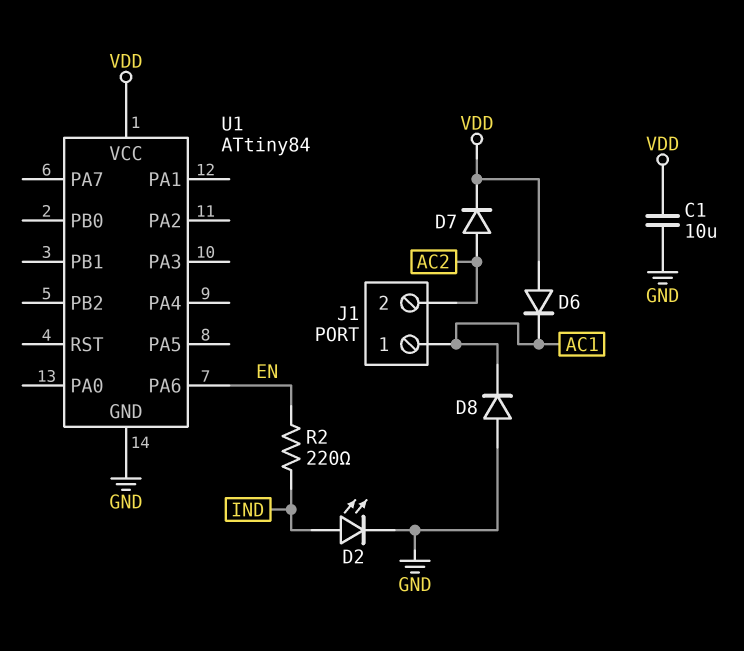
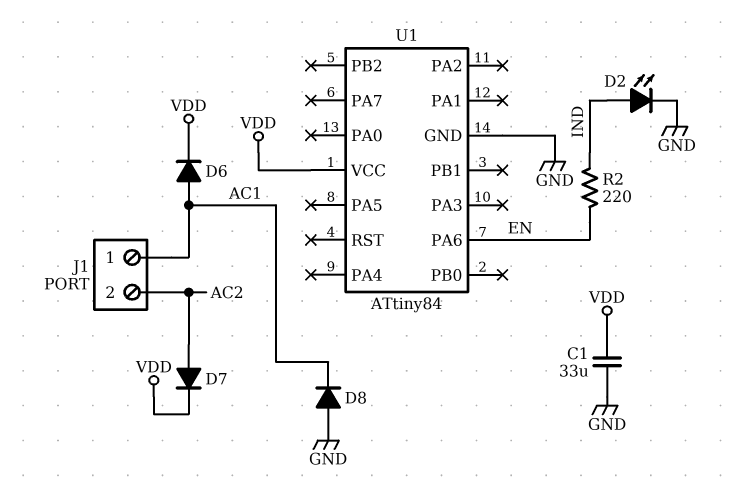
C1: 10uF (GND, VDD) -> 33uF (GND, VDD)
D6: diode (A VDD, K AC1) -> diode (A AC1, K VDD)

